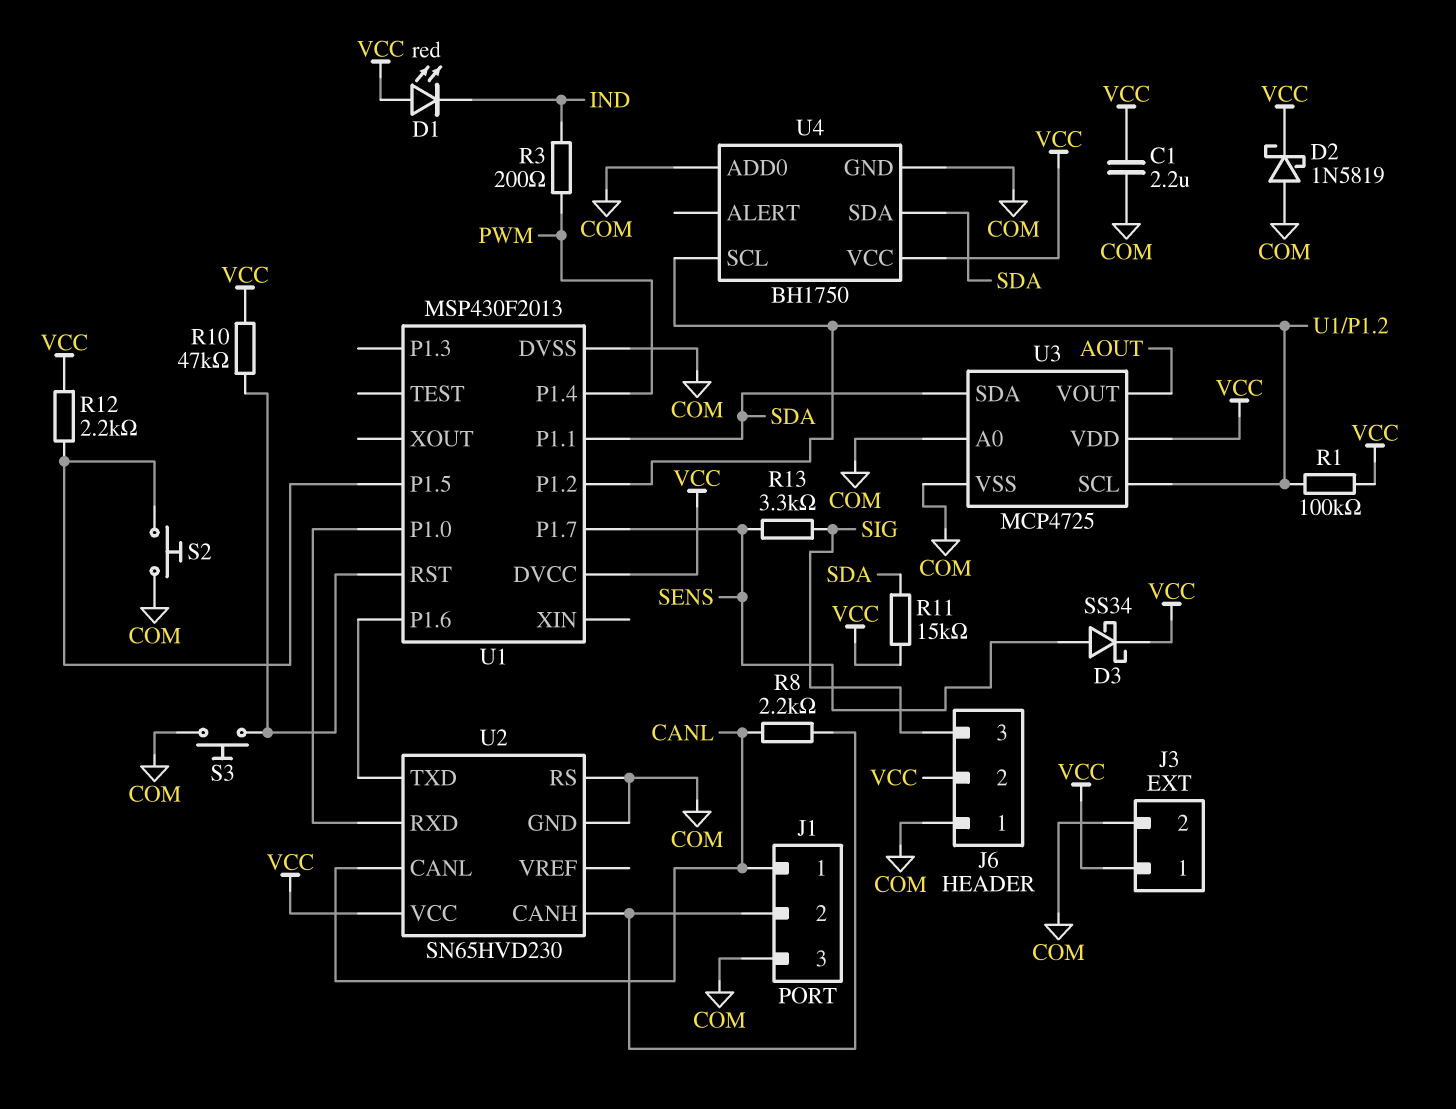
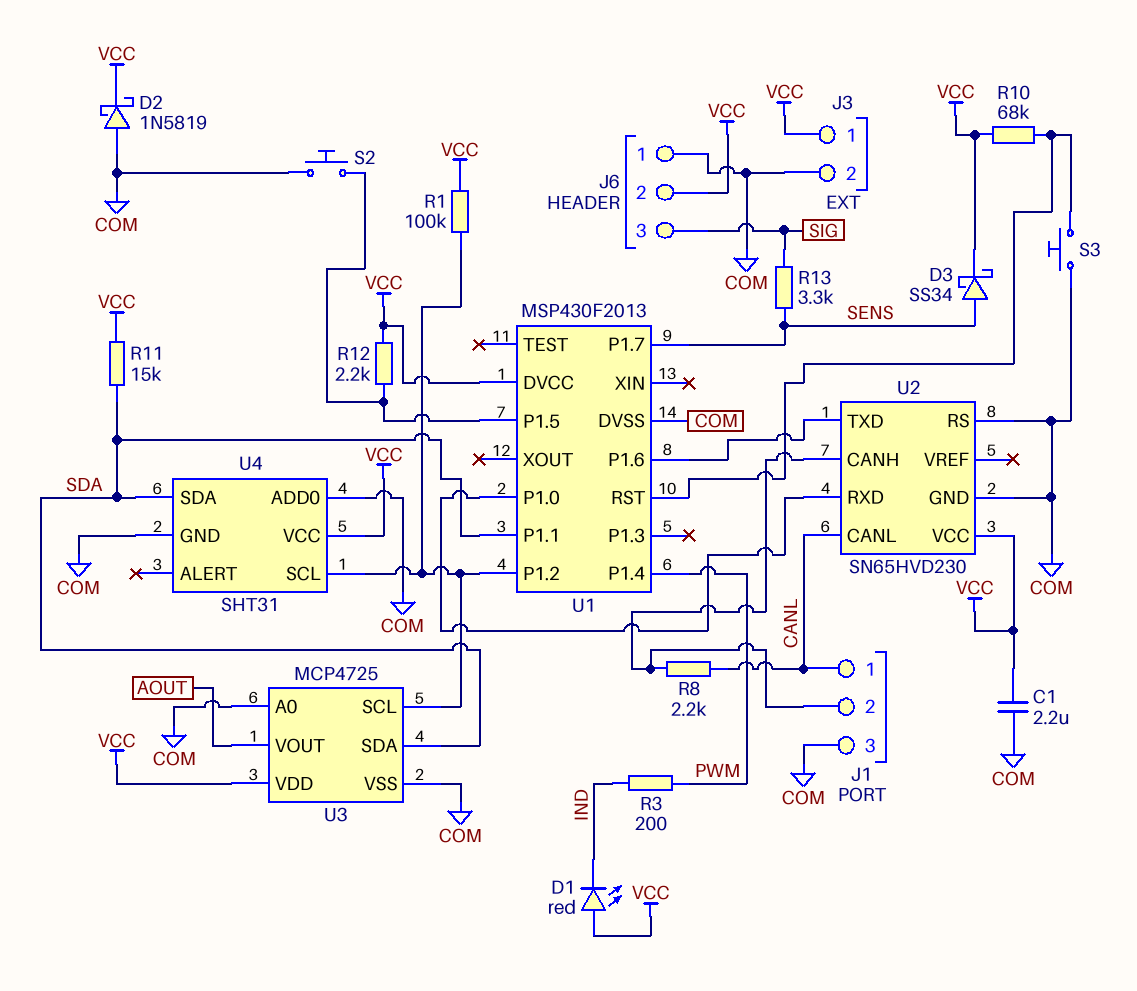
R10: 47k (U1/RST, VCC) -> 68k (U1/RST, VCC)
U4: BH1750 -> SHT31

